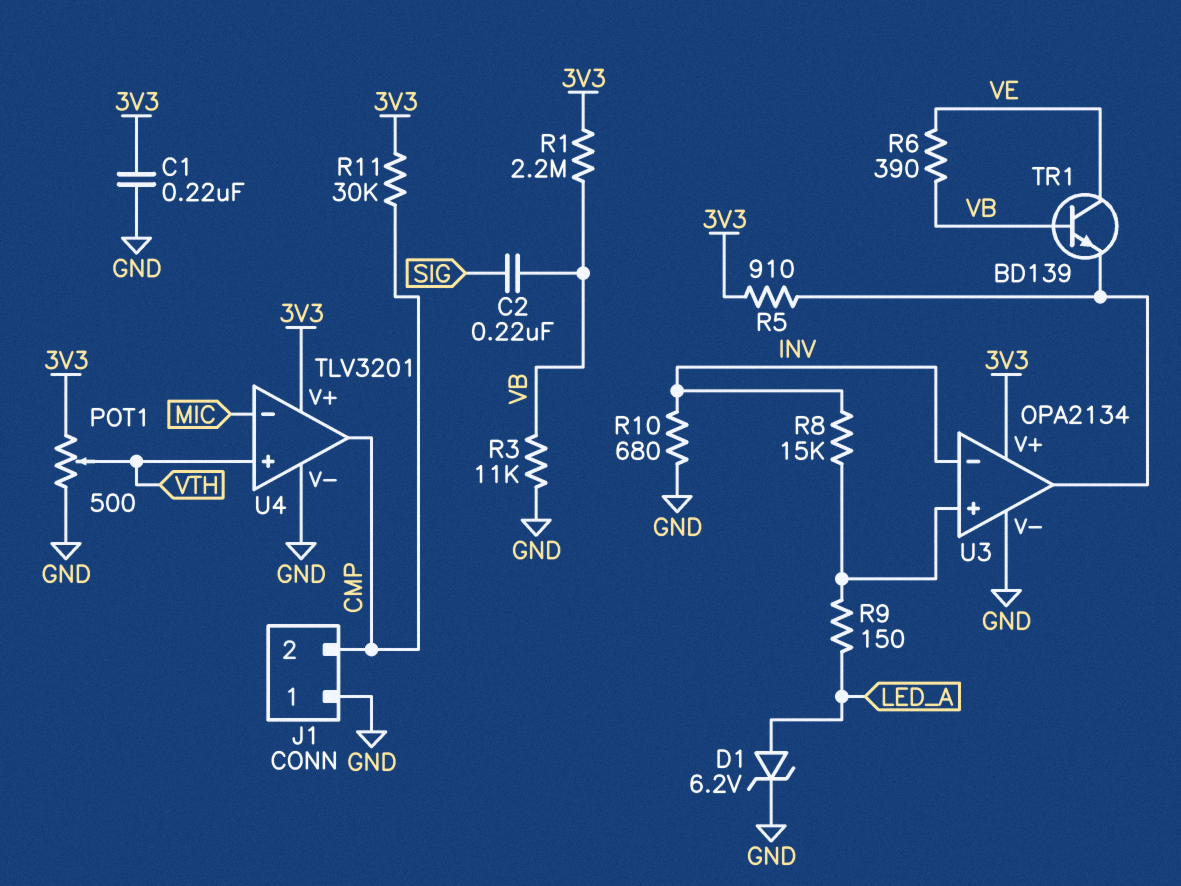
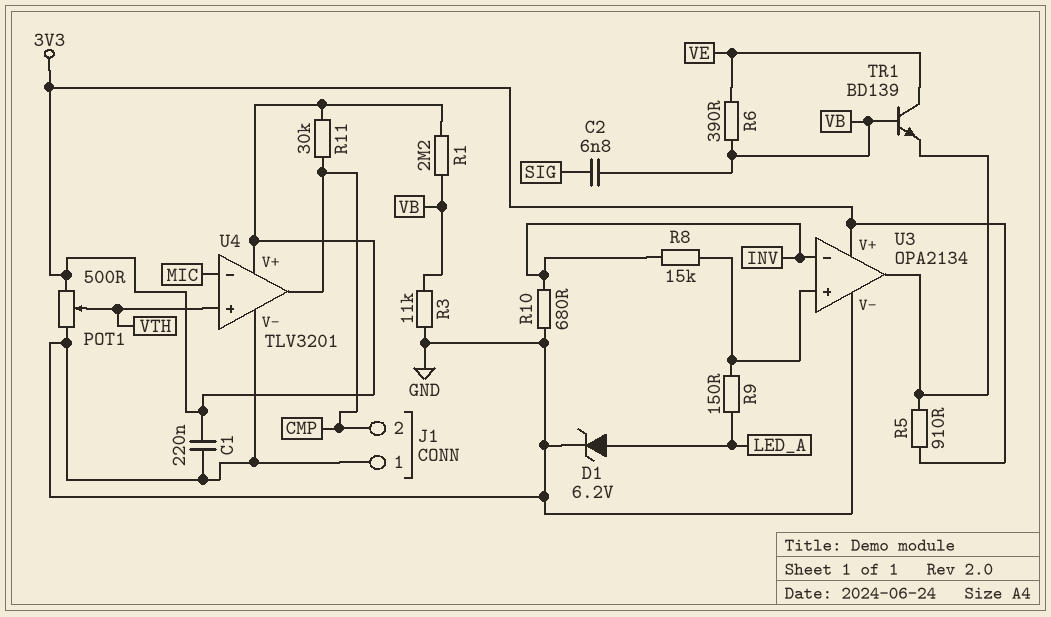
C2: 220nF (SIG, VB) -> 6.8nF (SIG, VB)

